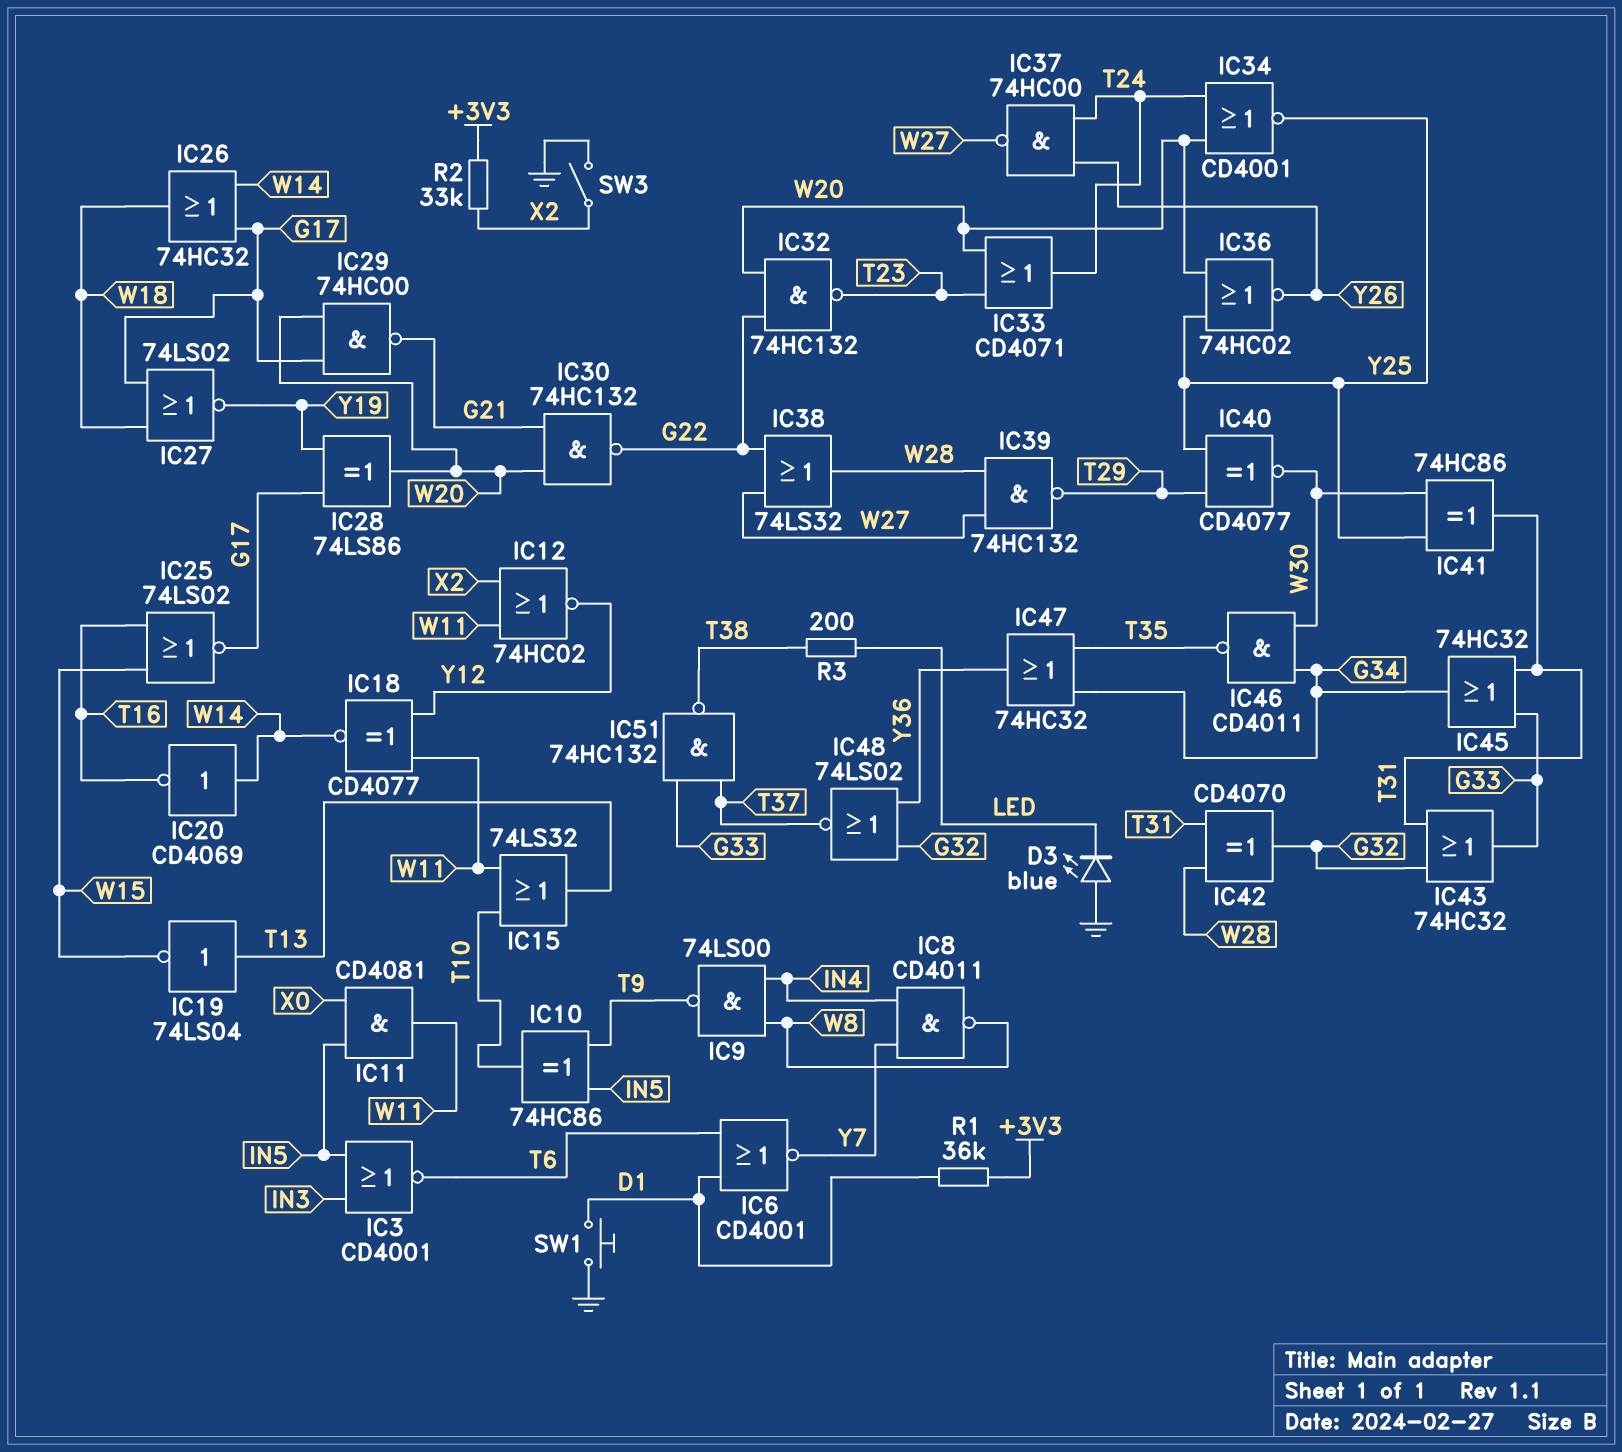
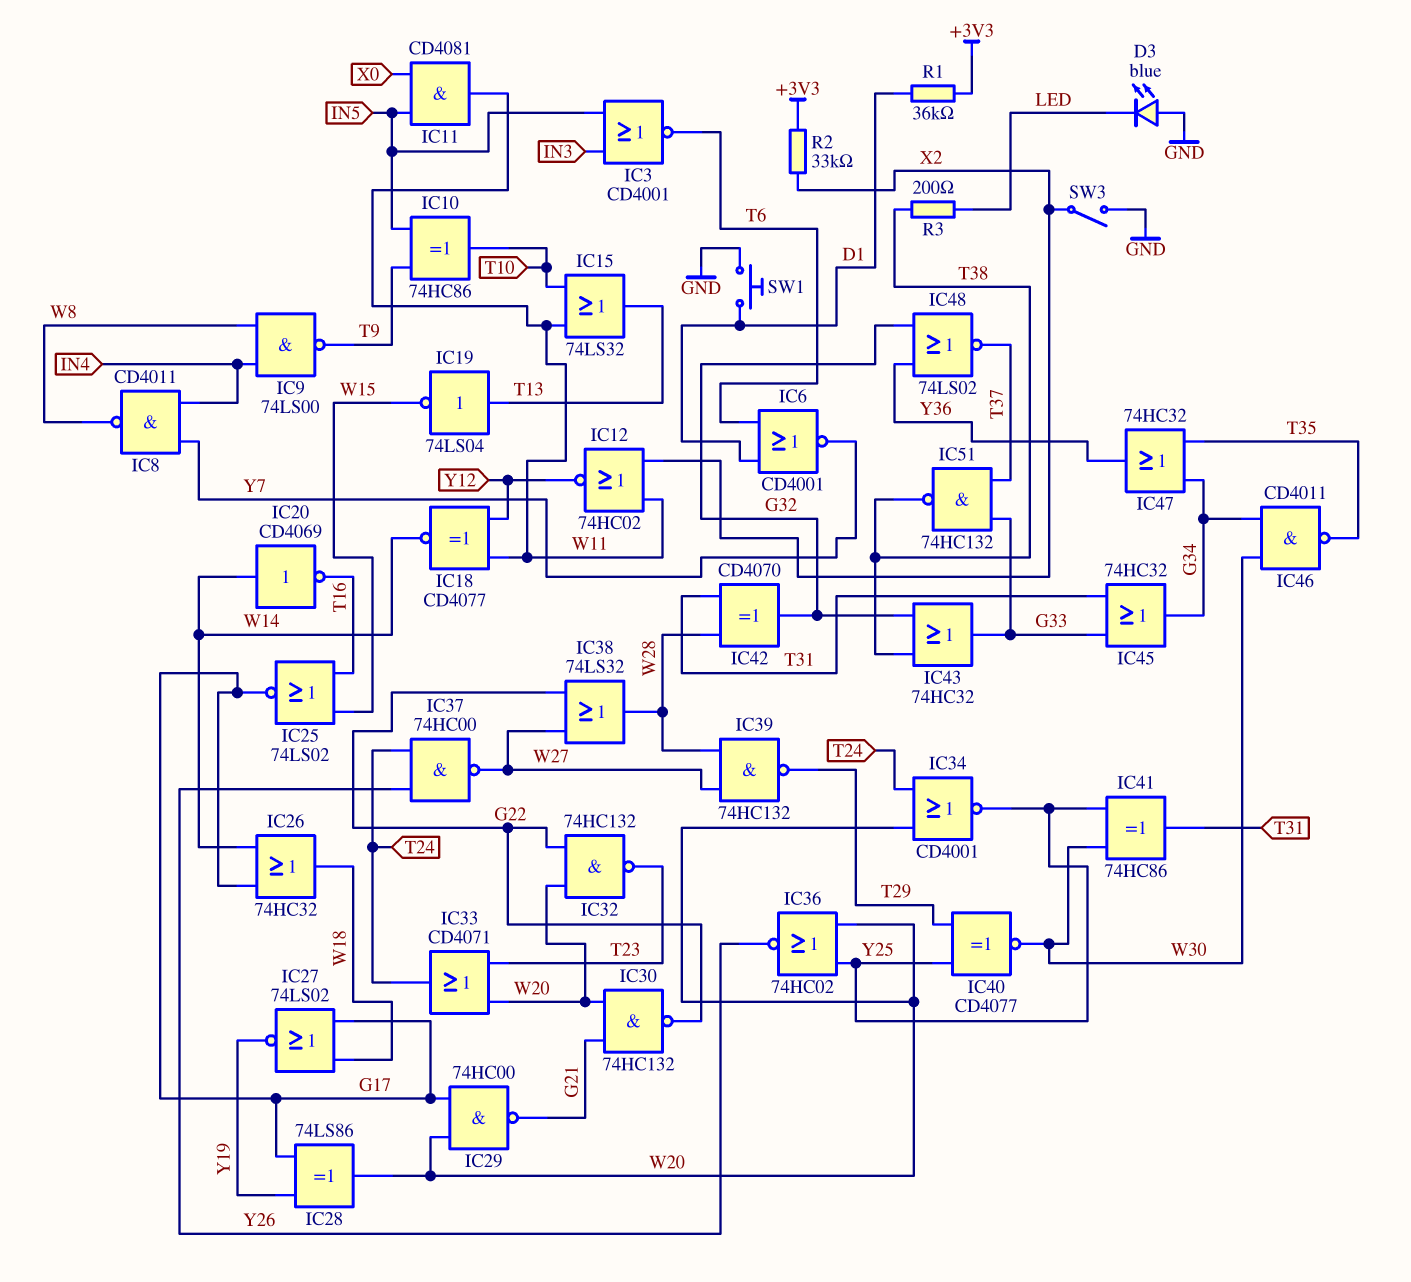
IC43: OR 74HC32 (in G32, in T31, out G33) -> OR 74HC32 (in G32, in T38, out G33)

